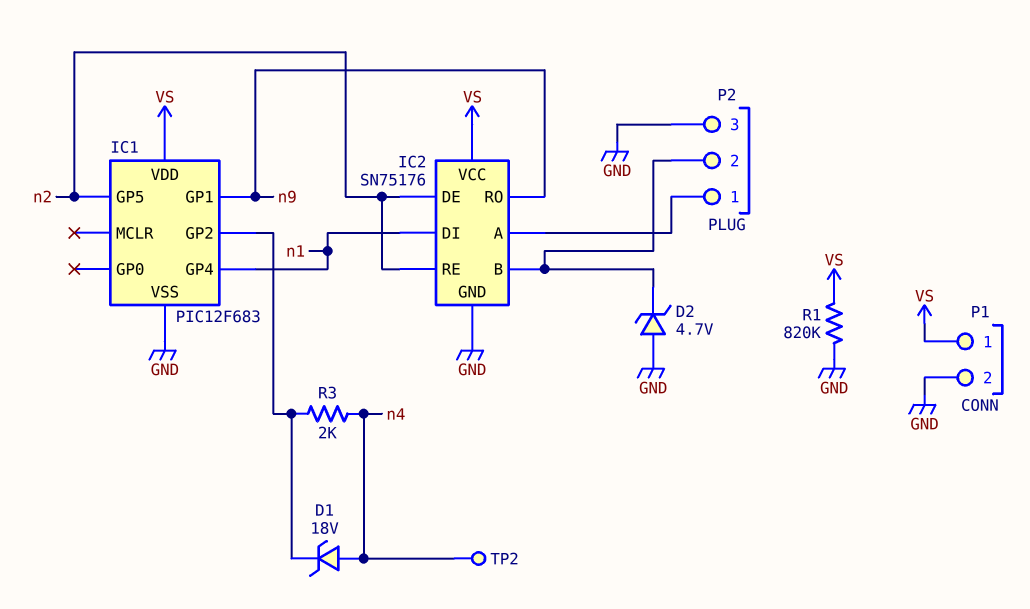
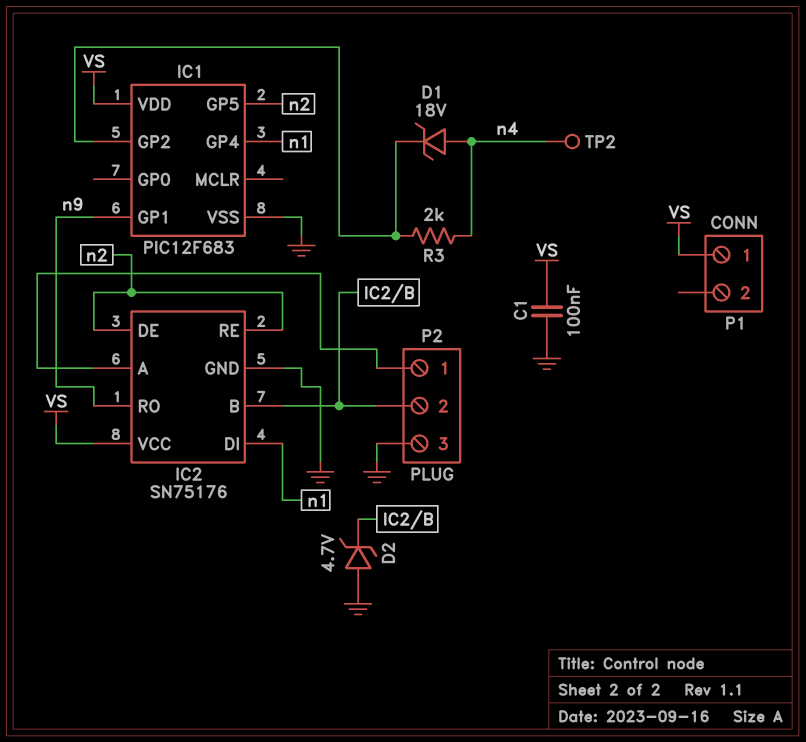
C1: none -> 100nF (GND, VS)
P1 pin 2: GND -> none
R1: 820k (GND, VS) -> none

